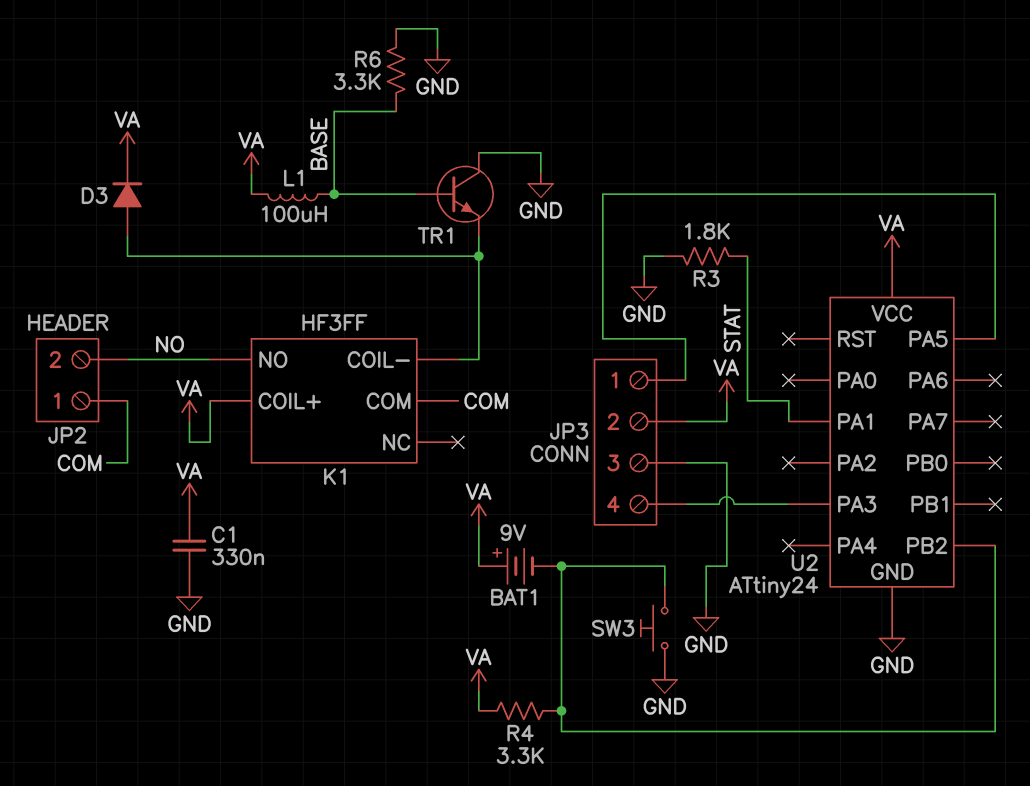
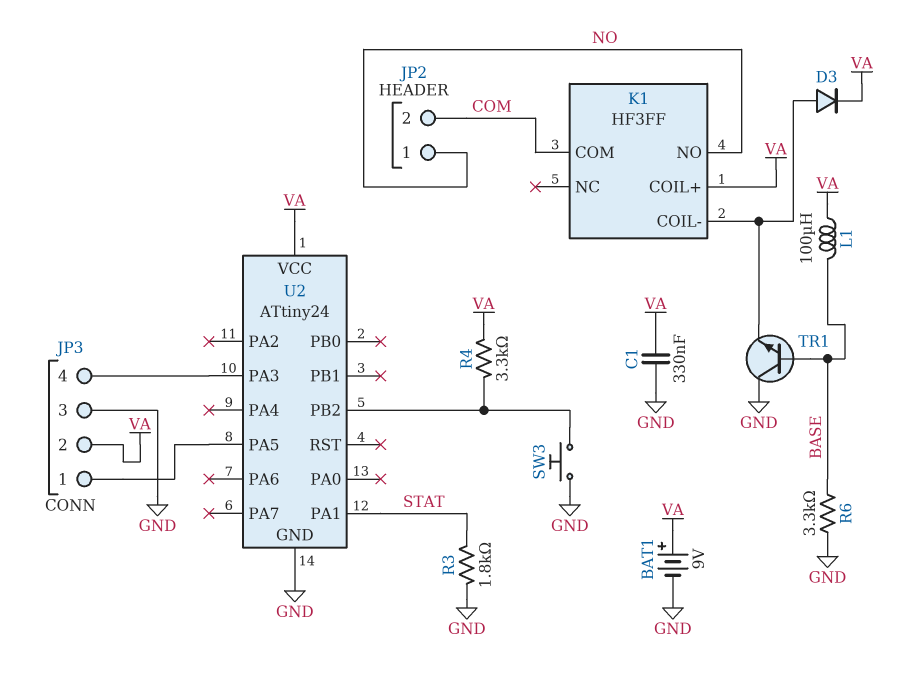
BAT1: 9V (plus VA, minus U2/PB2) -> 9V (plus VA, minus GND)
JP2 pin 1: COM -> NO
JP2 pin 2: NO -> COM

